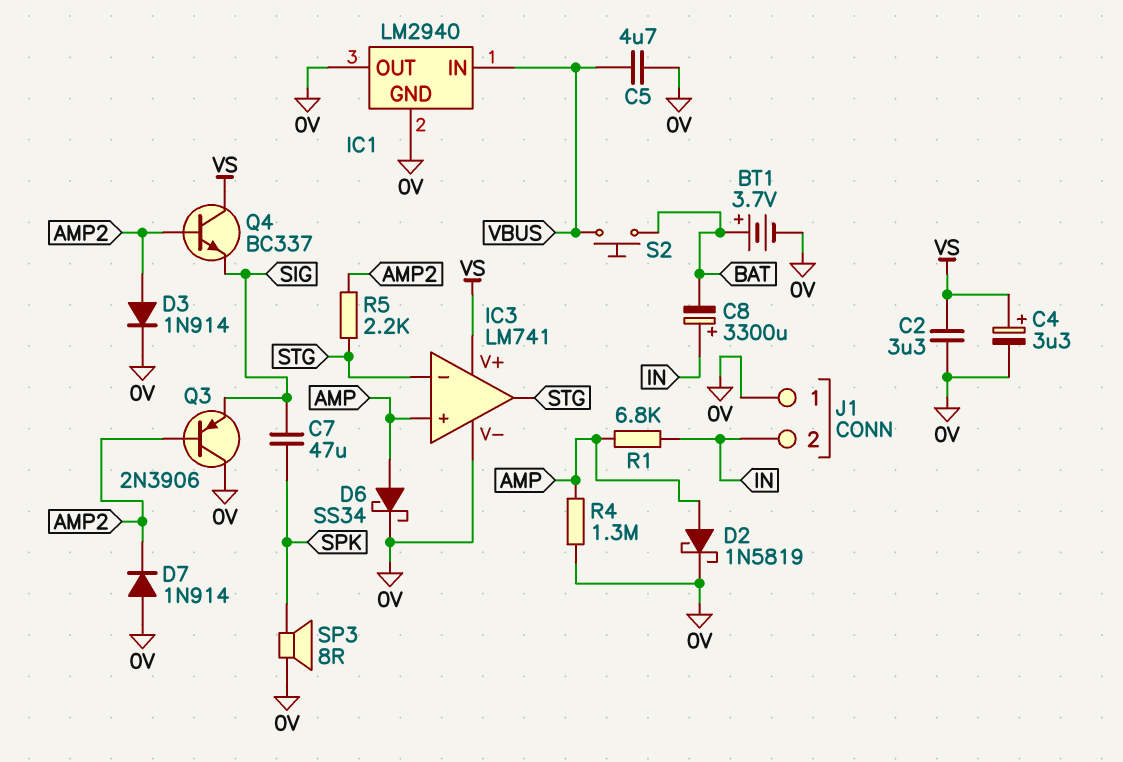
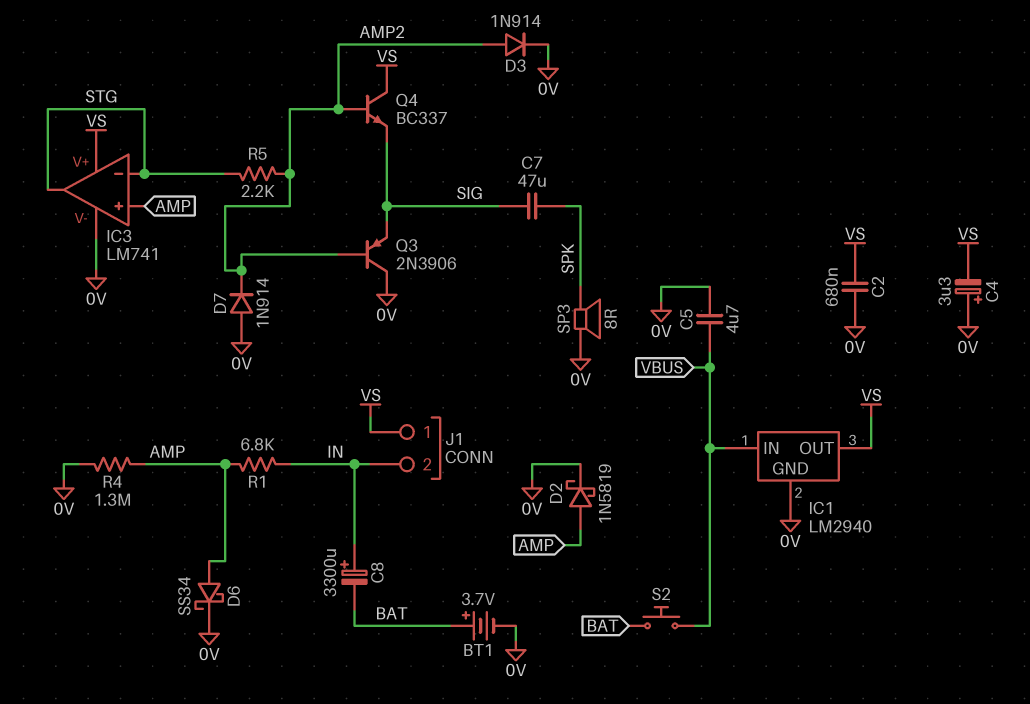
C2: 3.3uF (0V, VS) -> 680nF (0V, VS)
C4: 3.3uF (plus VS, minus 0V) -> 3.3uF (plus 0V, minus VS)
IC1 pin OUT: 0V -> VS
J1 pin 1: 0V -> VS

